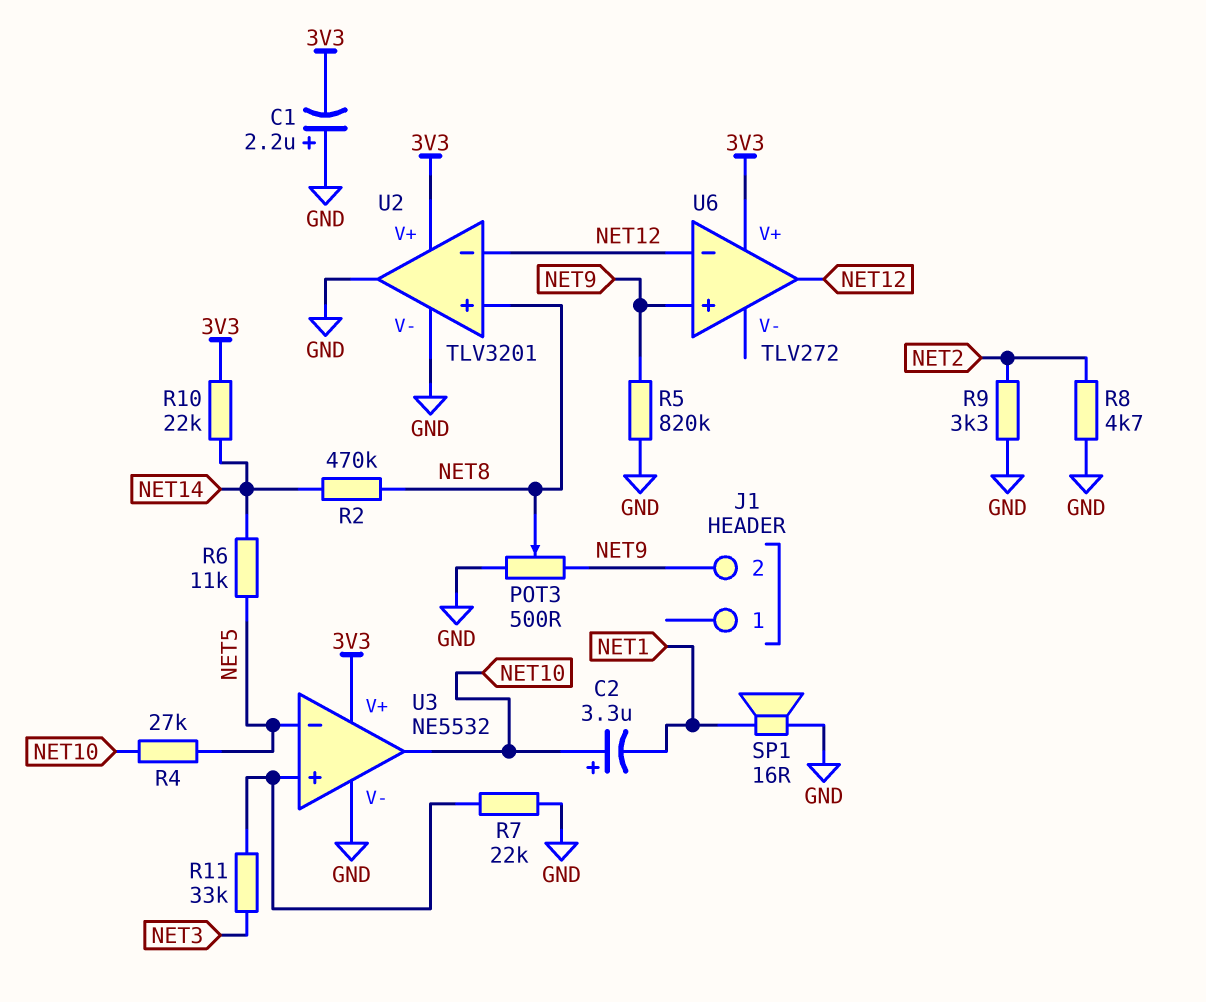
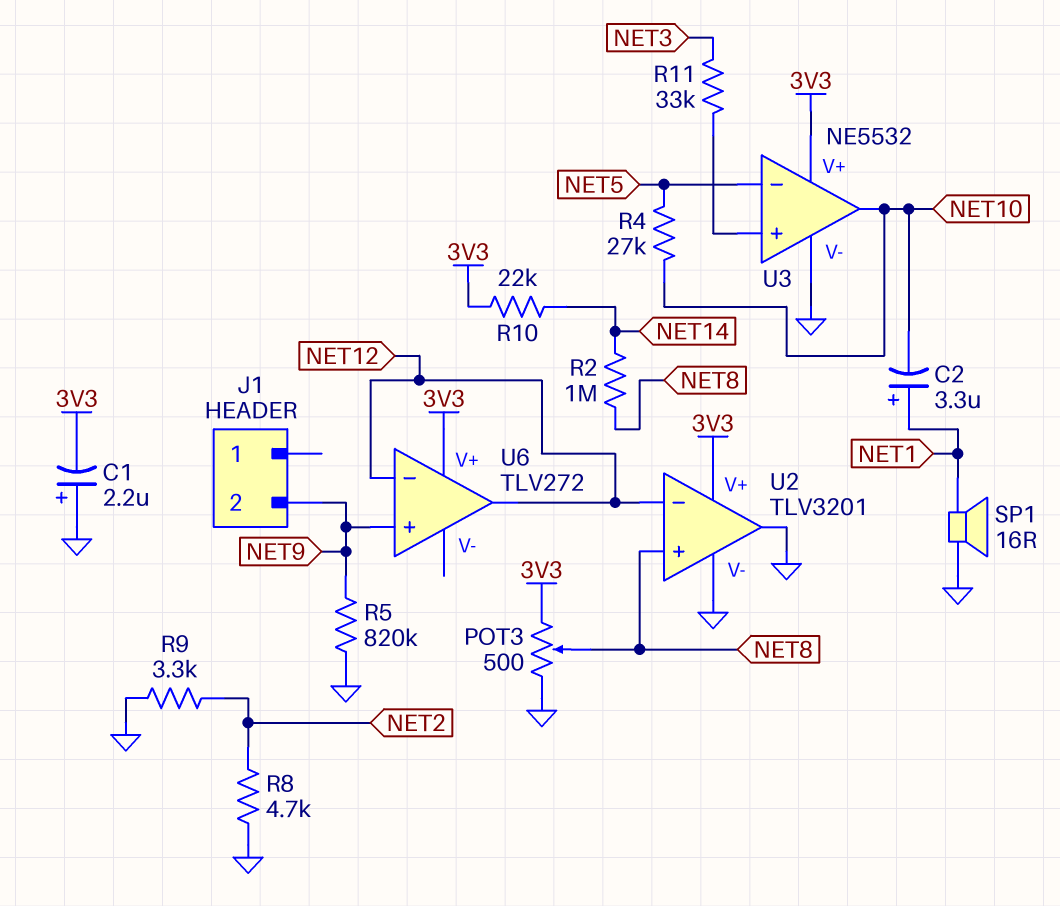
C2: 3.3uF (plus NET10, minus NET1) -> 3.3uF (plus NET1, minus NET10)
POT3: 500 (GND, NET9, wiper NET8) -> 500 (3V3, GND, wiper NET8)
R2: 470k (NET8, NET14) -> 1M (NET8, NET14)
R6: 11k (NET5, NET14) -> none
R7: 22k (GND, U3/in+) -> none

